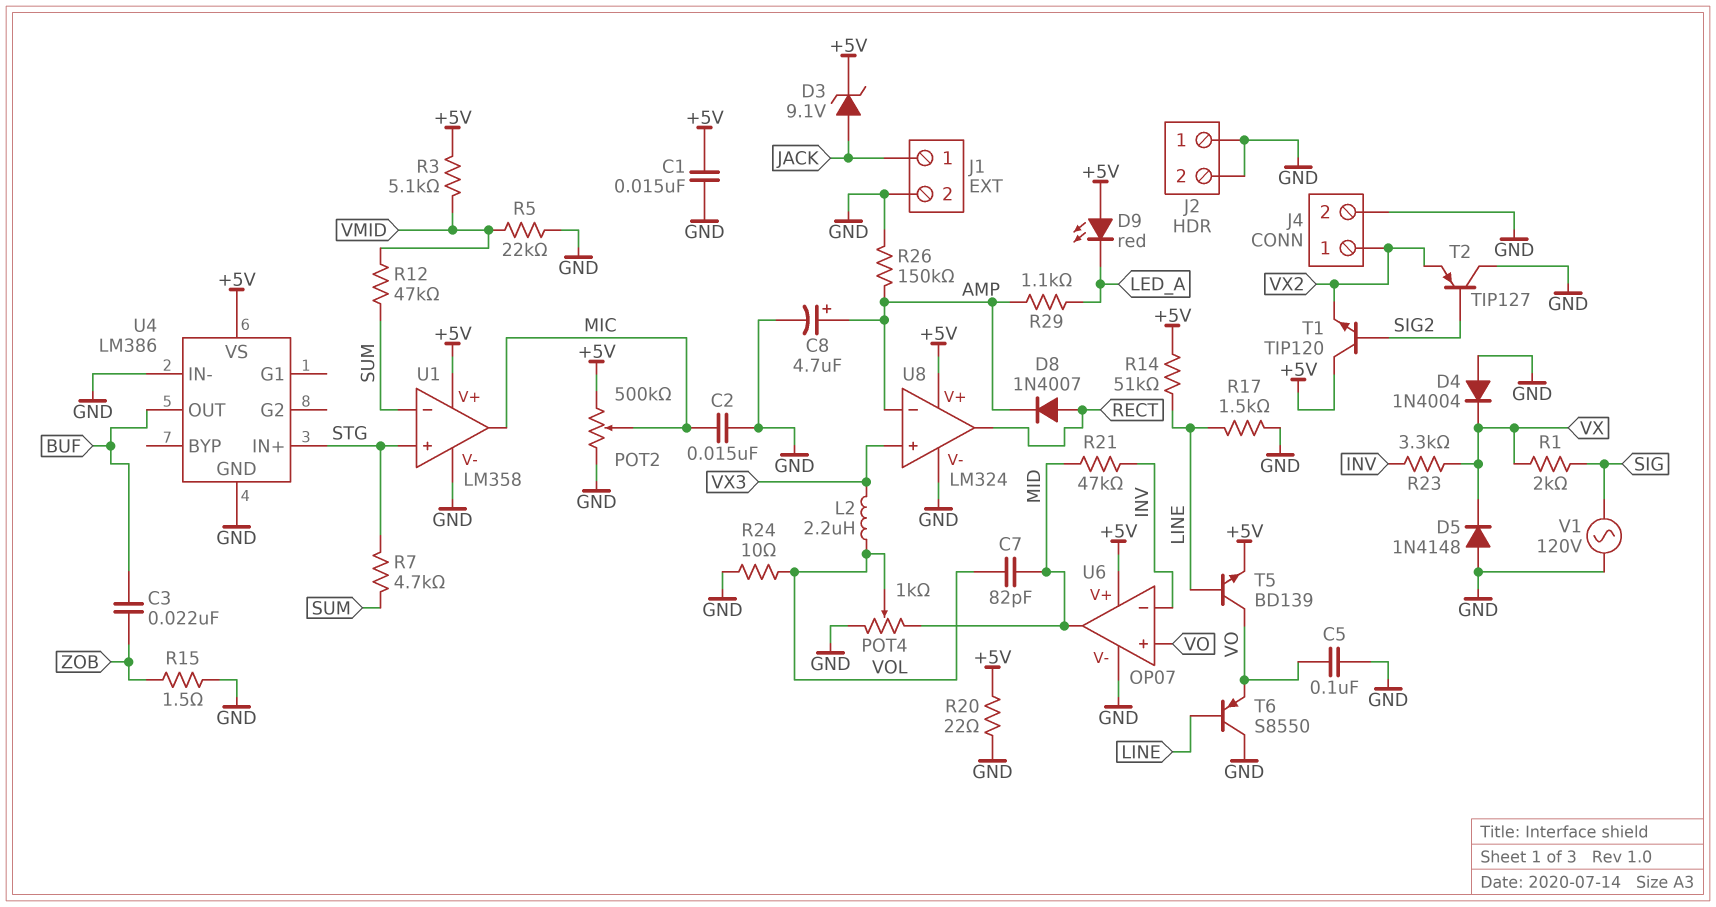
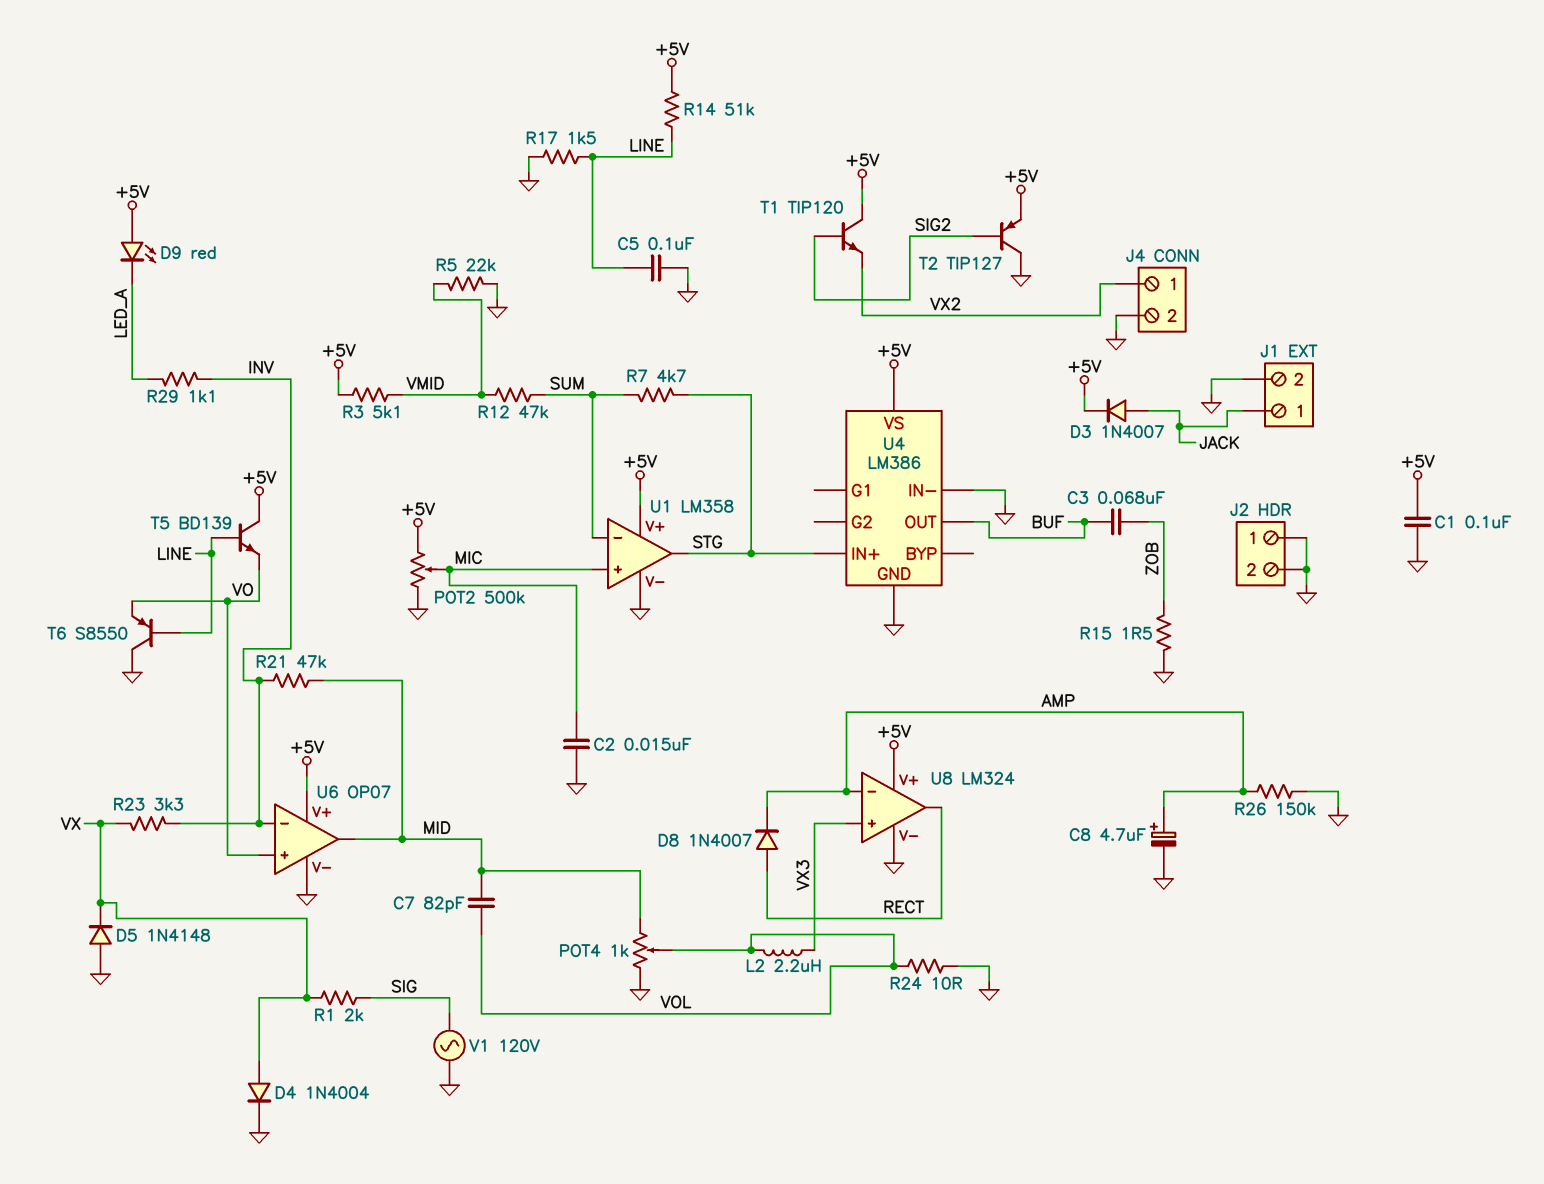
C1: 15nF (+5V, GND) -> 100nF (+5V, GND)
C3: 22nF (BUF, ZOB) -> 68nF (BUF, ZOB)
C5: 100nF (GND, VO) -> 100nF (GND, LINE)
D3: zener 9.1V (A JACK, K +5V) -> diode 1N4007 (A JACK, K +5V)
D4: diode 1N4004 (A GND, K VX) -> diode 1N4004 (A VX, K GND)
R20: 22 (+5V, GND) -> none
R29: 1.1k (AMP, LED_A) -> 1.1k (INV, LED_A)
T2: PNP TIP127 (B SIG2, C GND, E VX2) -> PNP TIP127 (B SIG2, C GND, E +5V)
T5: NPN BD139 (B LINE, C VO, E +5V) -> NPN BD139 (B LINE, C +5V, E VO)
U1 pin in+: STG -> MIC
U1 pin out: MIC -> STG

